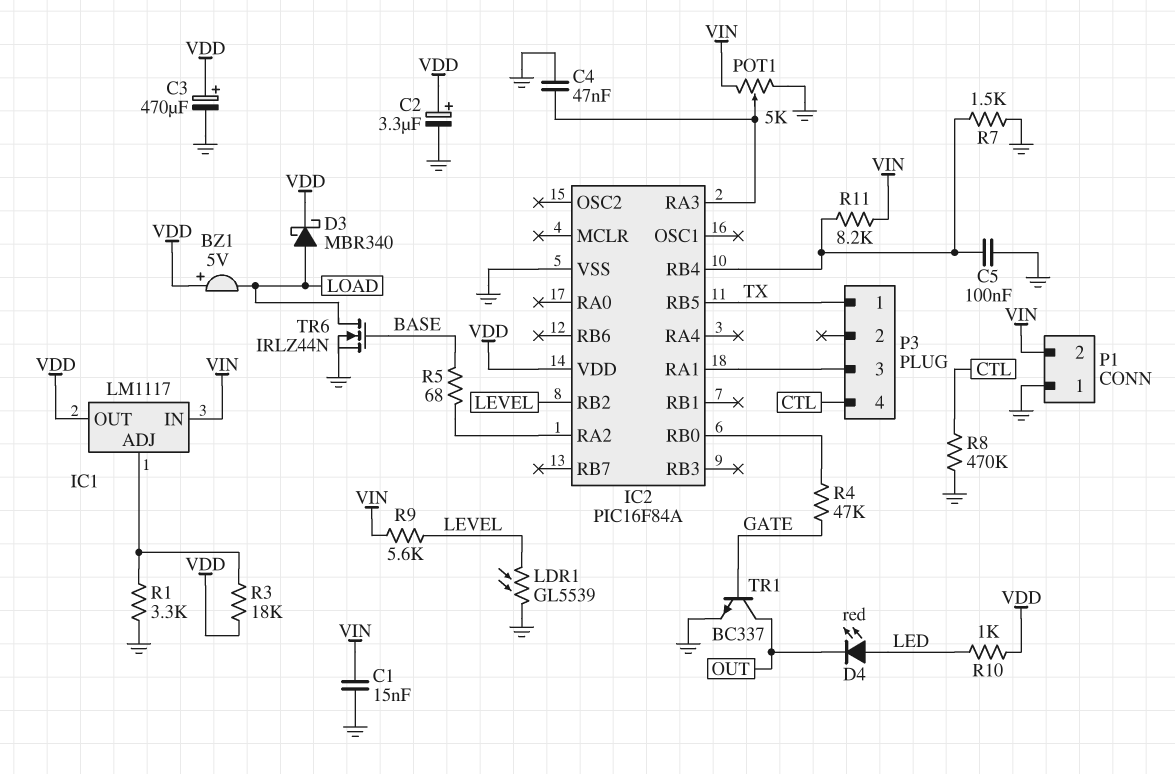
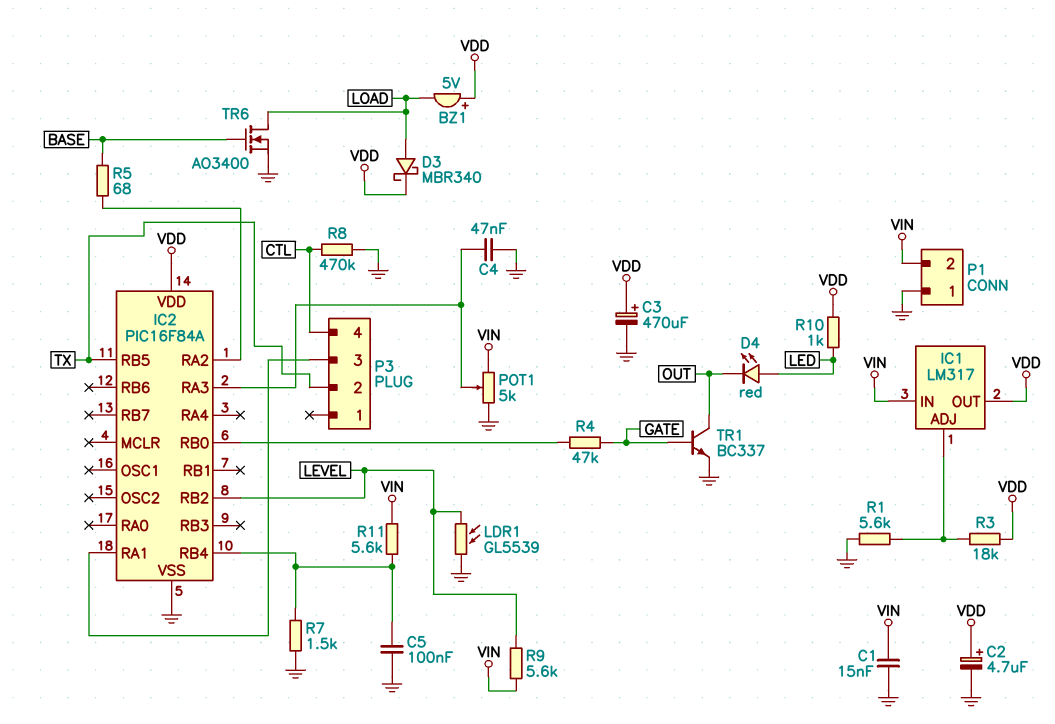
C2: 3.3uF (plus VDD, minus GND) -> 4.7uF (plus VDD, minus GND)
IC1: LM1117 -> LM317
P3 pin 1: TX -> none
P3 pin 2: none -> TX
R1: 3.3k (GND, IC1/ADJ) -> 5.6k (GND, IC1/ADJ)
R11: 8.2k (IC2/RB4, VIN) -> 5.6k (IC2/RB4, VIN)
TR6: NMOS IRLZ44N (G BASE, D LOAD, S GND) -> NMOS AO3400 (G BASE, D LOAD, S GND)

